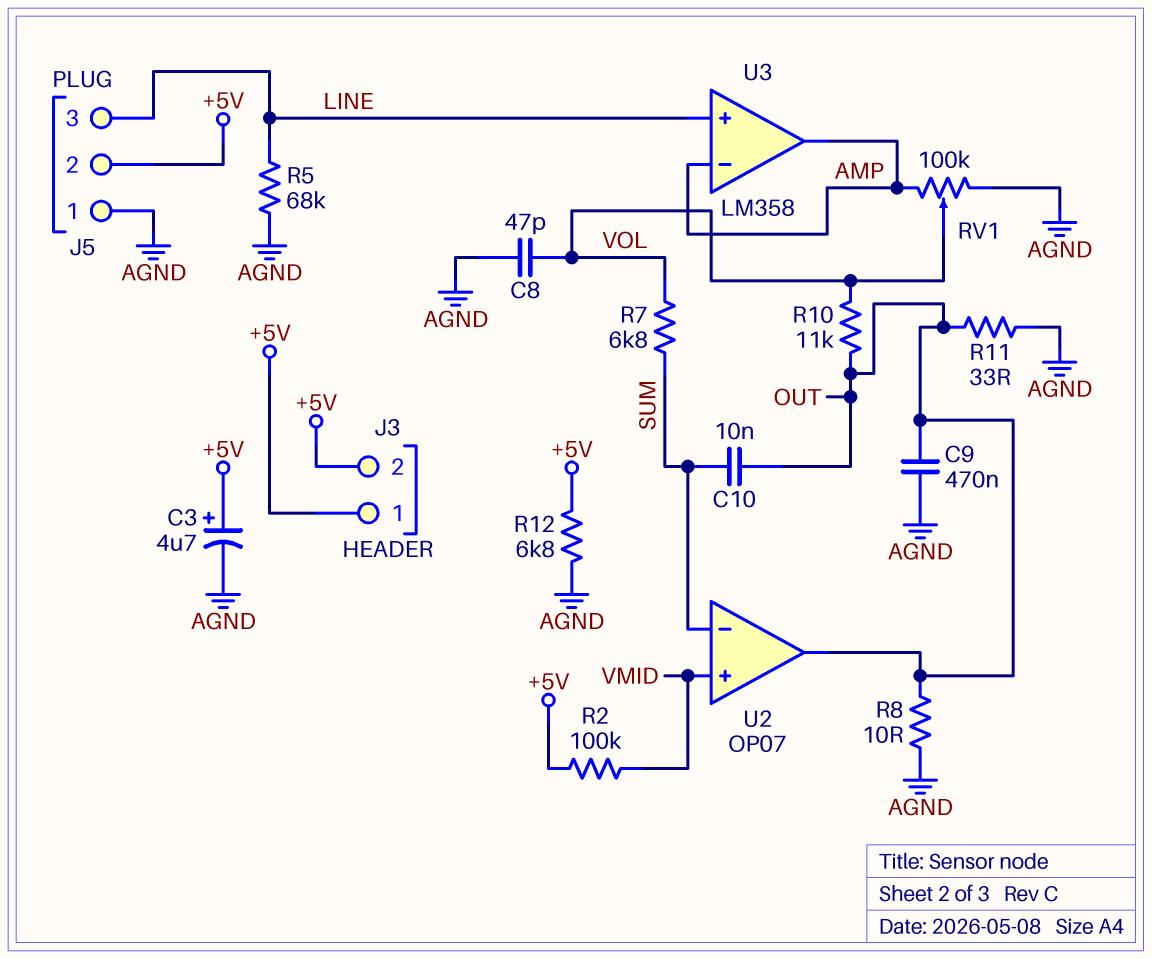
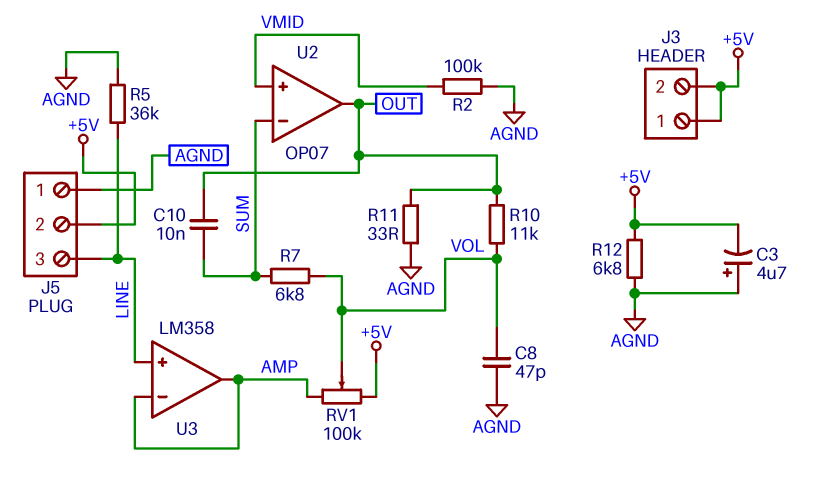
C3: 4.7uF (plus +5V, minus AGND) -> 4.7uF (plus AGND, minus +5V)
C9: 470nF (AGND, OUT) -> none
R2: 100k (+5V, VMID) -> 100k (AGND, VMID)
R5: 68k (AGND, LINE) -> 36k (AGND, LINE)
R8: 10 (AGND, OUT) -> none
RV1: 100k (AGND, AMP, wiper VOL) -> 100k (+5V, AMP, wiper VOL)

